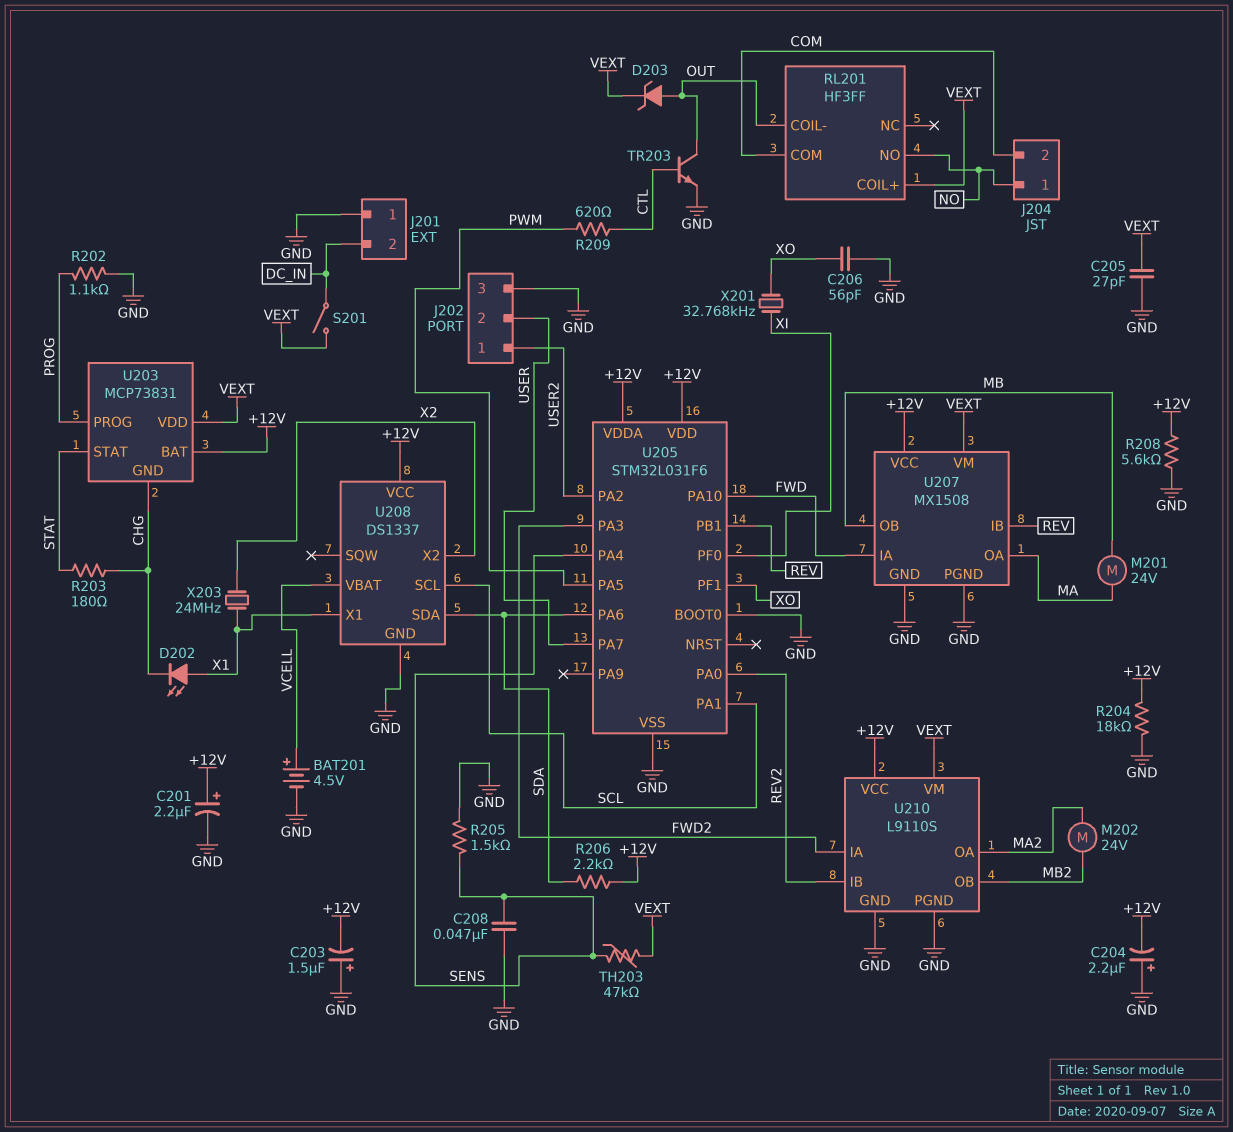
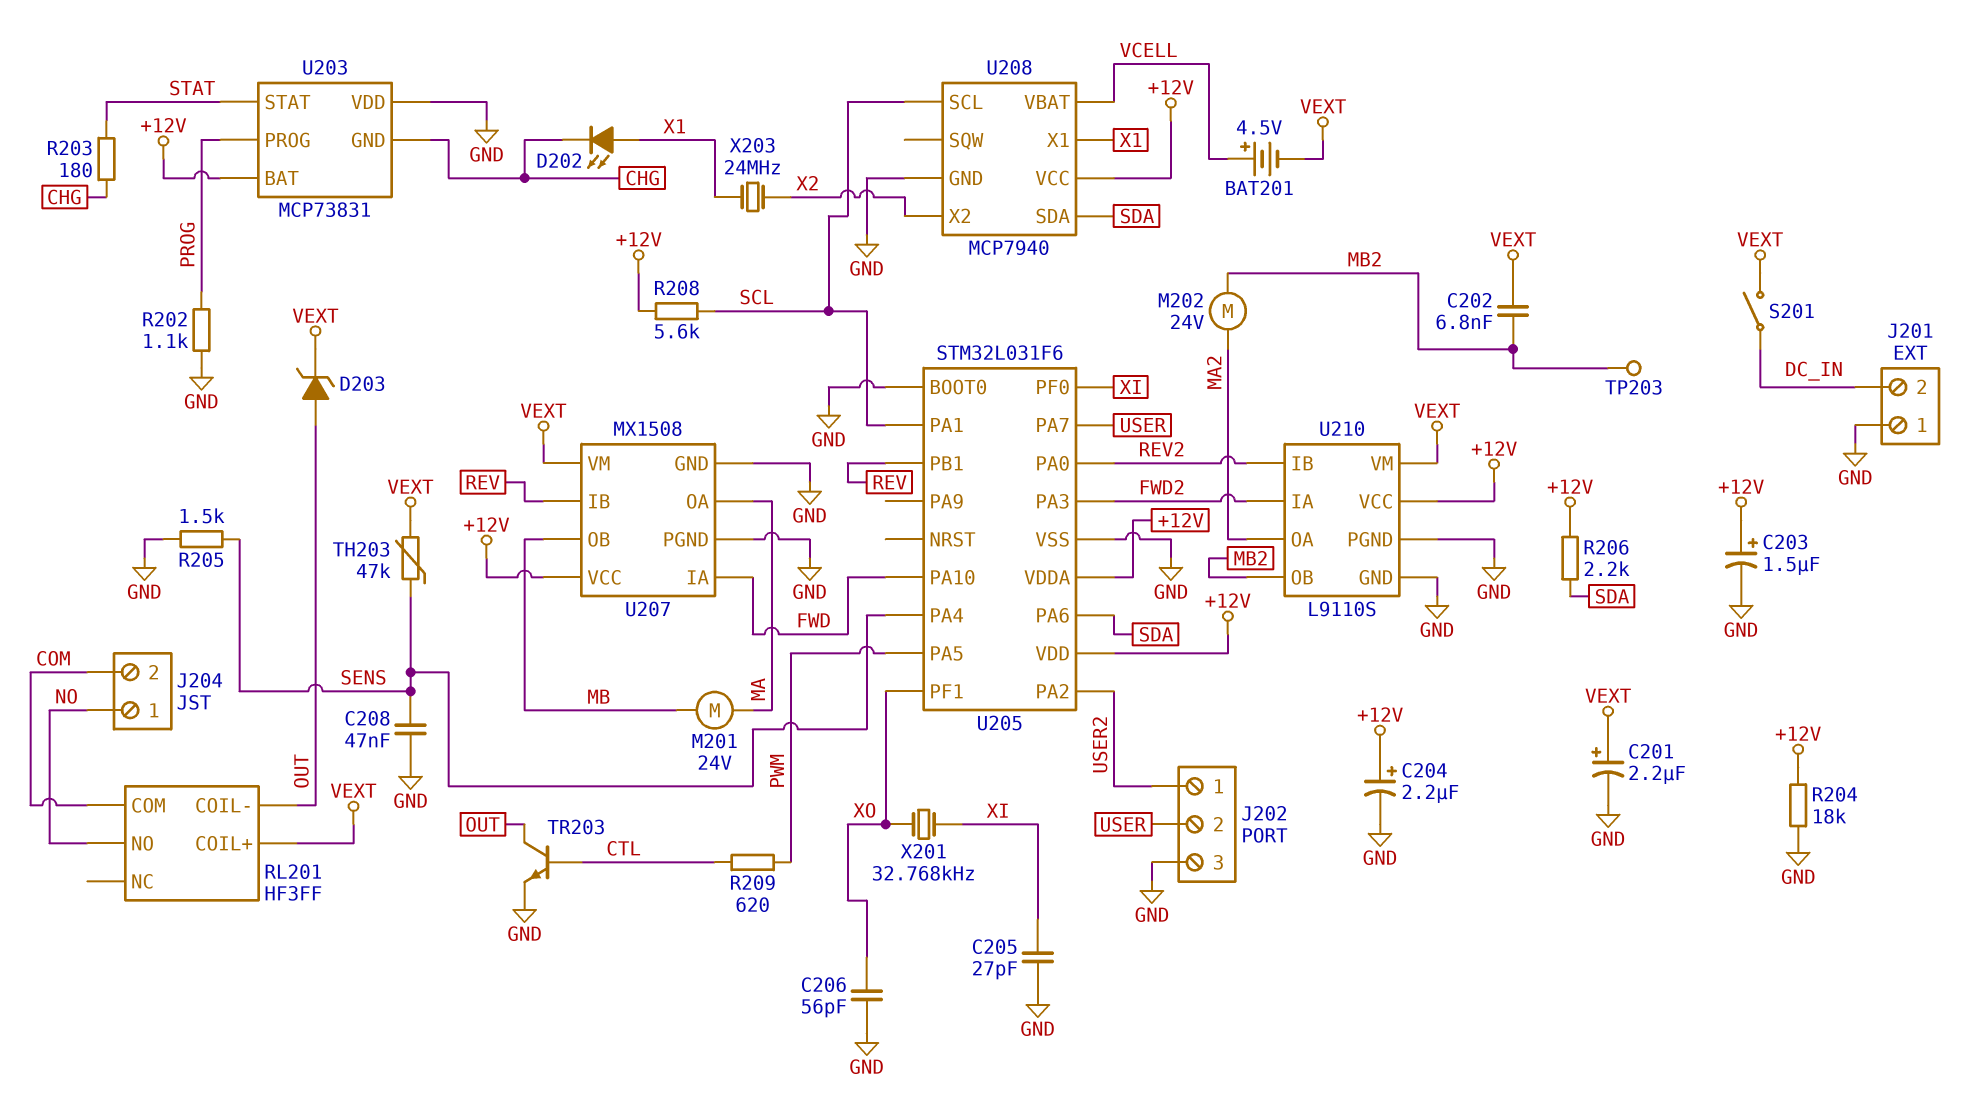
BAT201: 4.5V (plus VCELL, minus GND) -> 4.5V (plus VCELL, minus VEXT)
C201: 2.2uF (plus +12V, minus GND) -> 2.2uF (plus VEXT, minus GND)
C202: none -> 6.8nF (MB2, VEXT)
C203: 1.5uF (plus GND, minus +12V) -> 1.5uF (plus +12V, minus GND)
C204: 2.2uF (plus GND, minus +12V) -> 2.2uF (plus +12V, minus GND)
C205: 27pF (GND, VEXT) -> 27pF (GND, XI)
R208: 5.6k (+12V, GND) -> 5.6k (+12V, SCL)
TP203: none -> test point (MB2)
U203 pin VDD: VEXT -> GND
U208: DS1337 -> MCP7940

